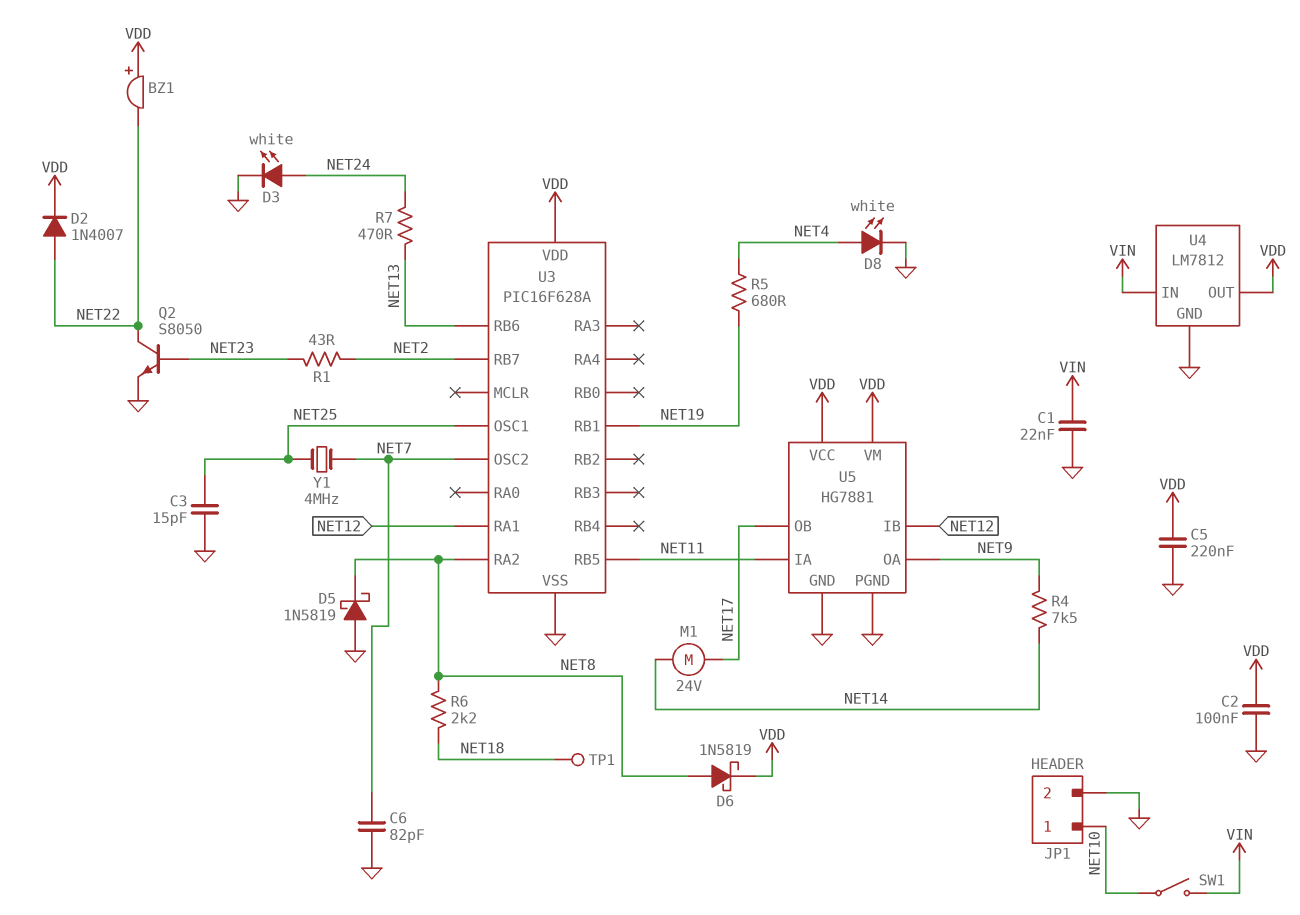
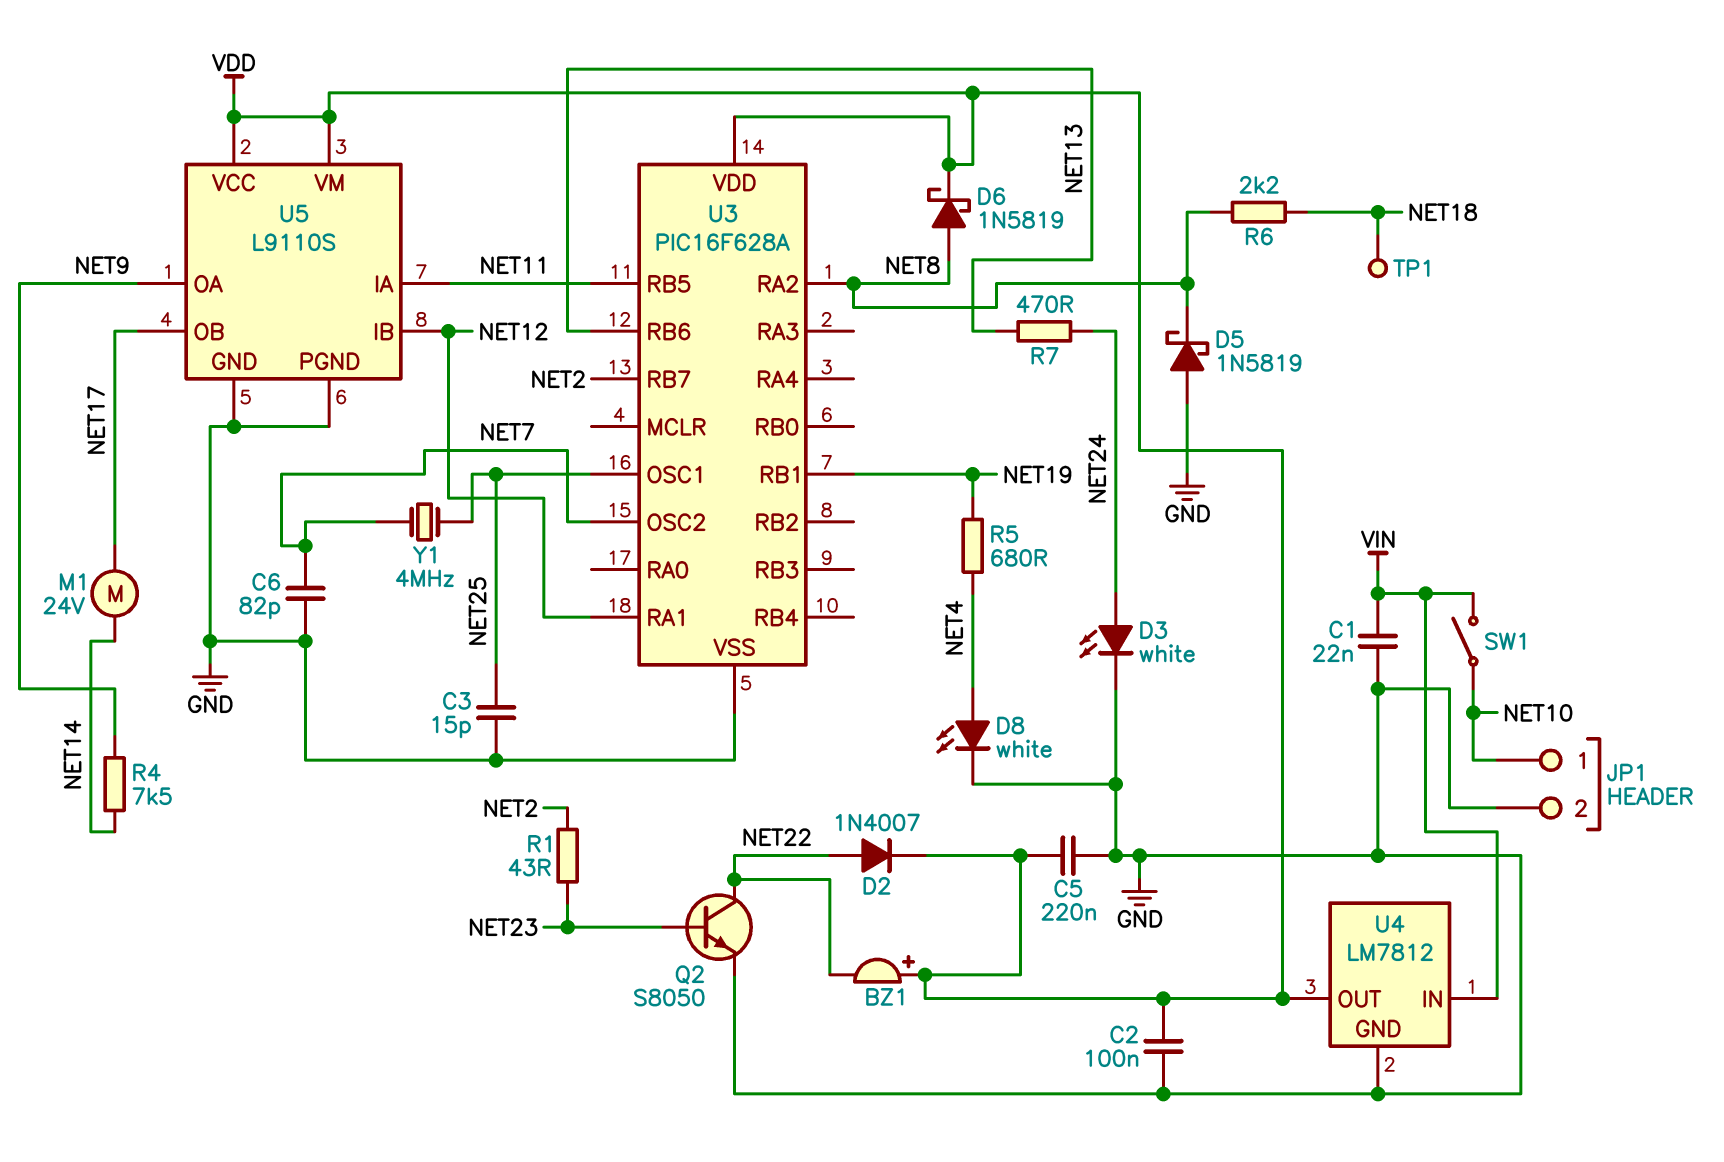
U5: HG7881 -> L9110S

